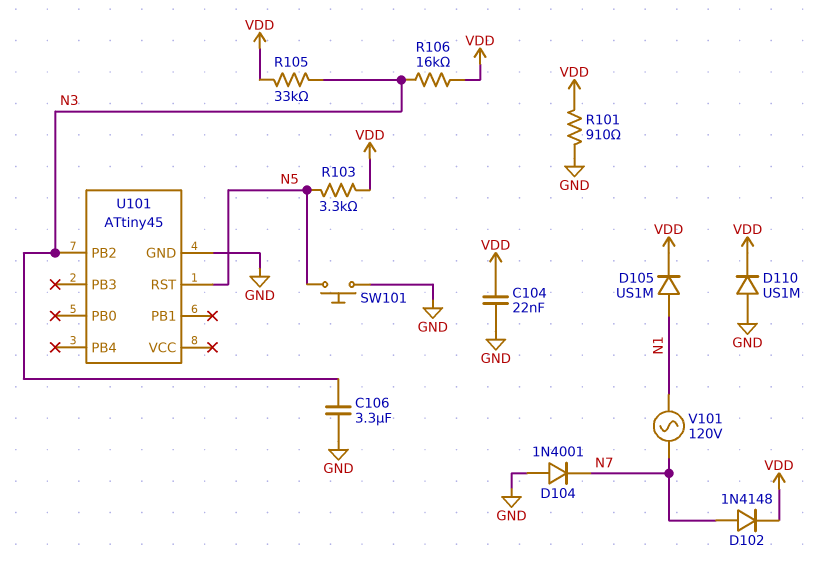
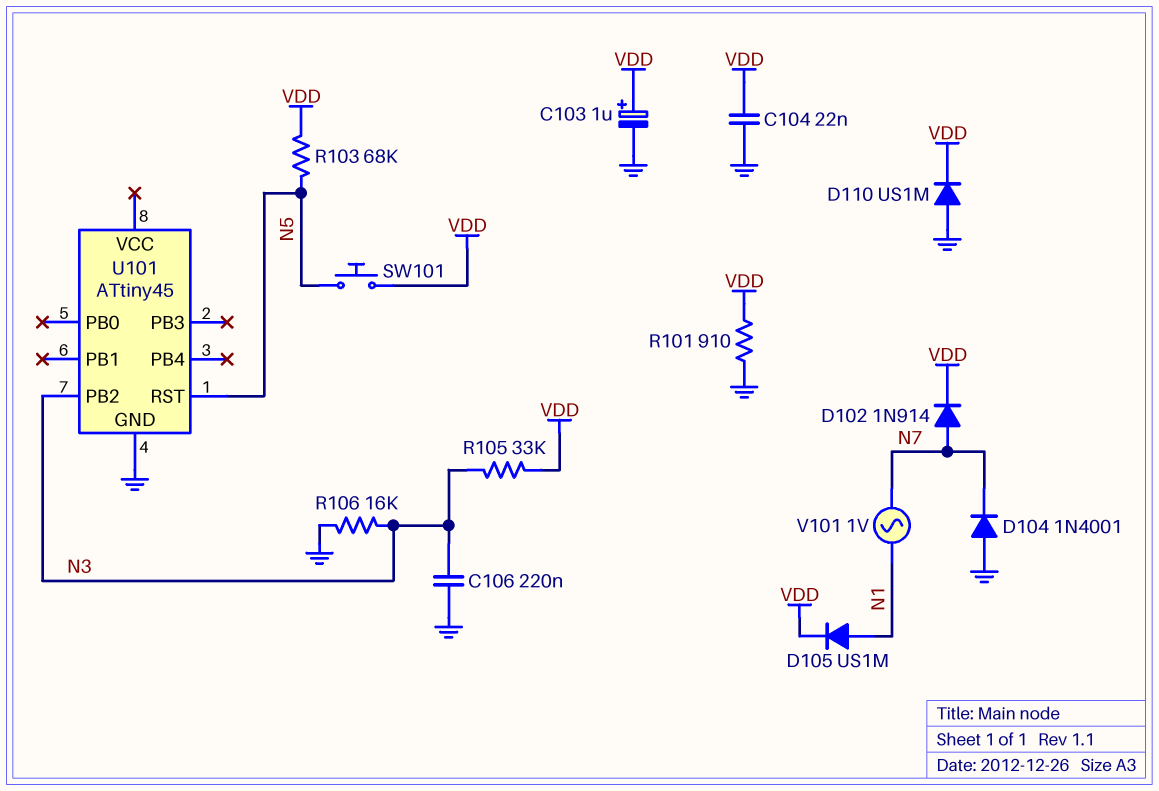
C103: none -> 1uF (plus VDD, minus GND)
C106: 3.3uF (GND, N3) -> 220nF (GND, N3)
D102: diode 1N4148 (A N7, K VDD) -> diode 1N914 (A N7, K VDD)
R103: 3.3k (N5, VDD) -> 68k (N5, VDD)
R106: 16k (N3, VDD) -> 16k (GND, N3)
SW101: button (GND, N5) -> button (N5, VDD)
V101: AC 120V (N1, N7) -> AC 1V (N1, N7)

